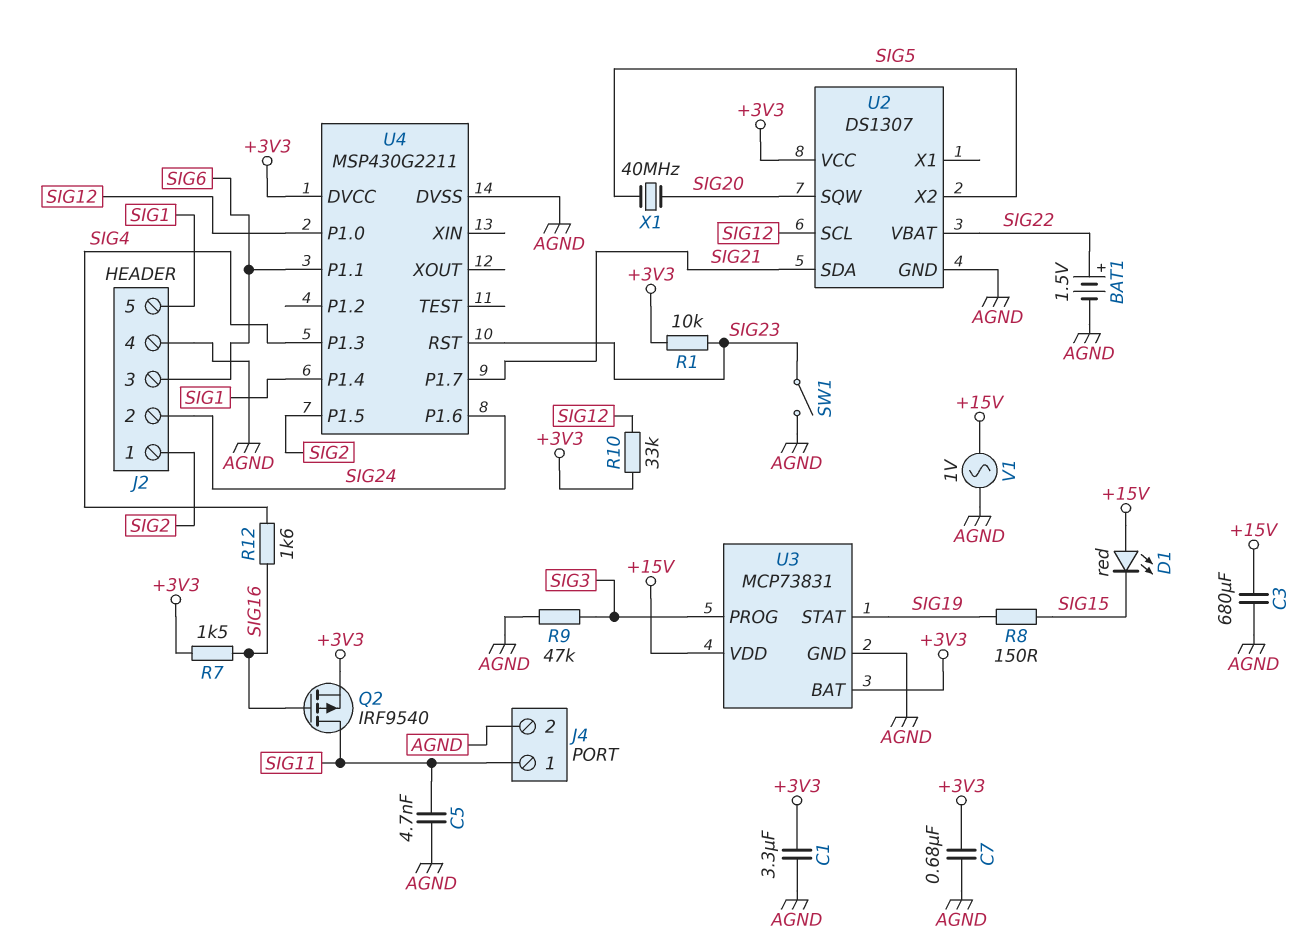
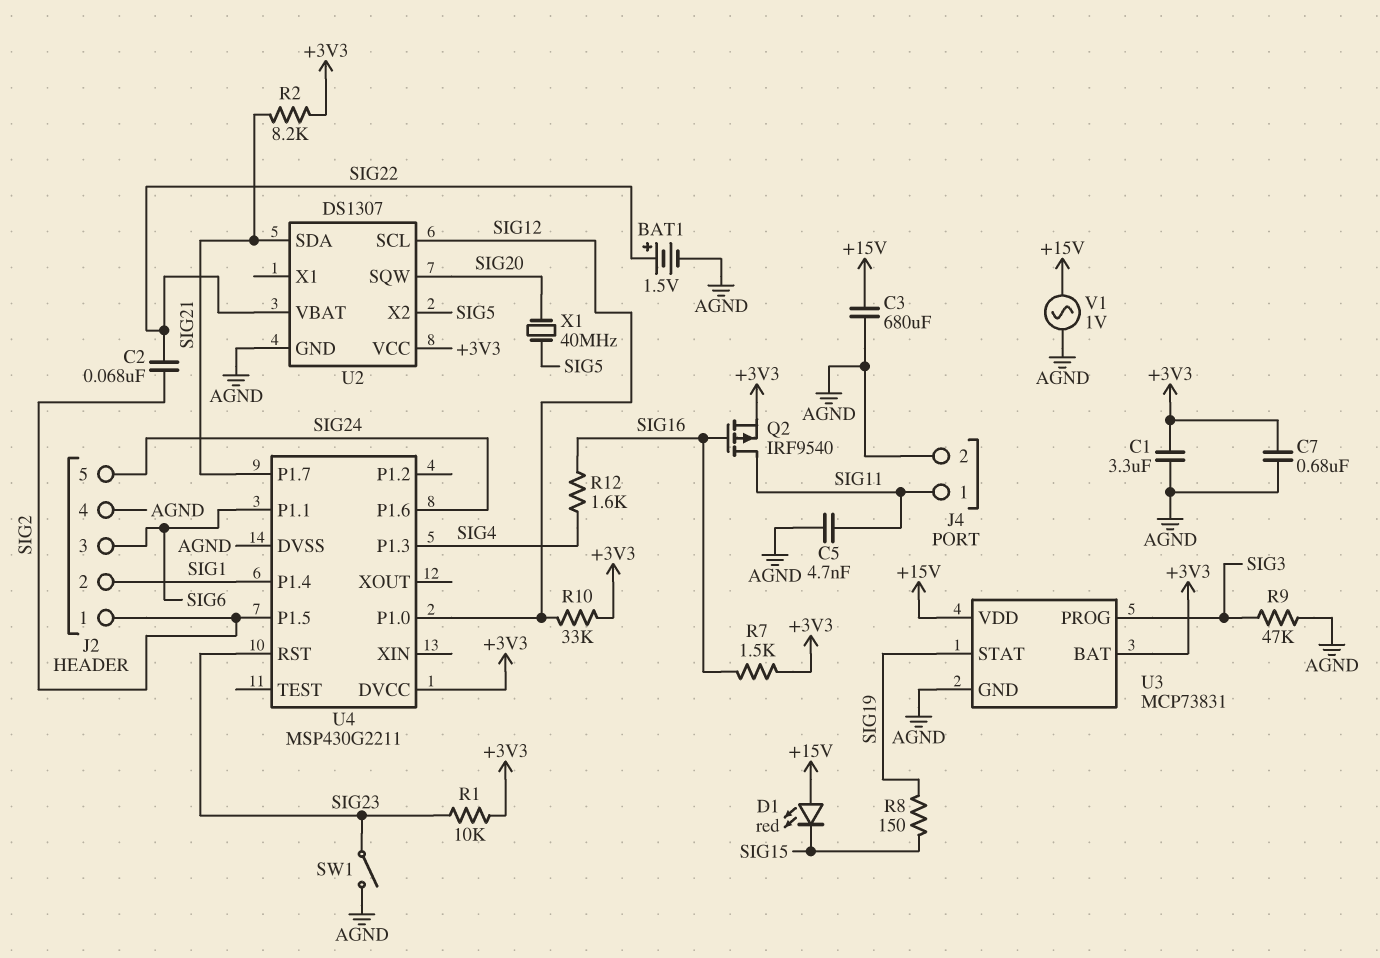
C2: none -> 68nF (SIG2, SIG22)
J2 pin 2: SIG24 -> SIG1
J2 pin 5: SIG1 -> SIG24
R2: none -> 8.2k (+3V3, SIG21)

